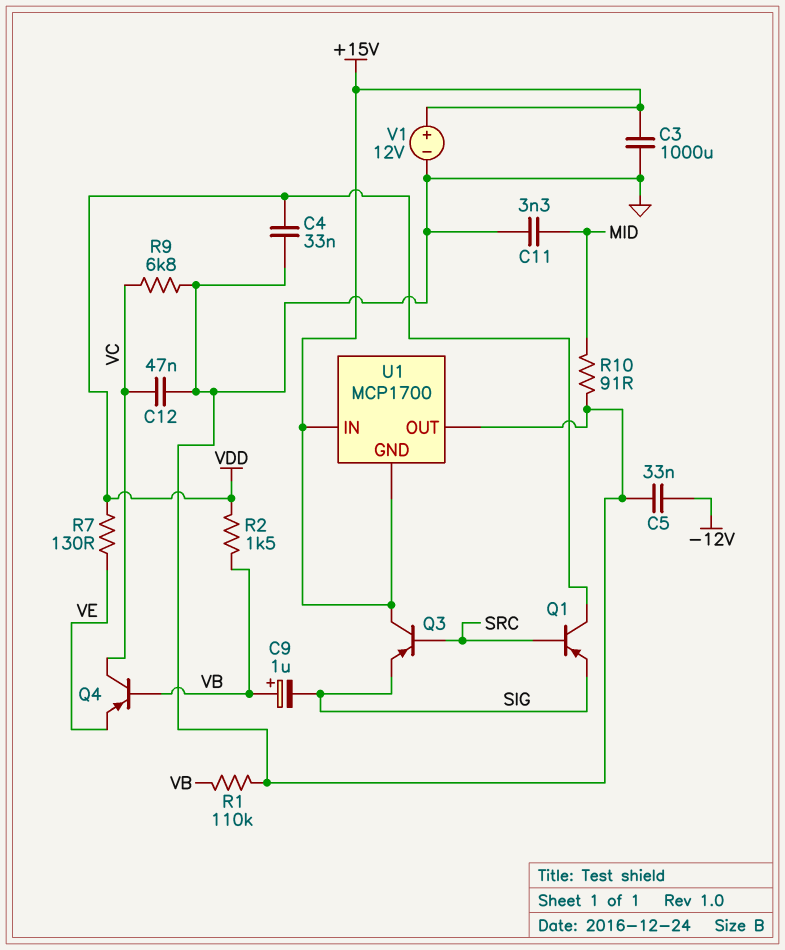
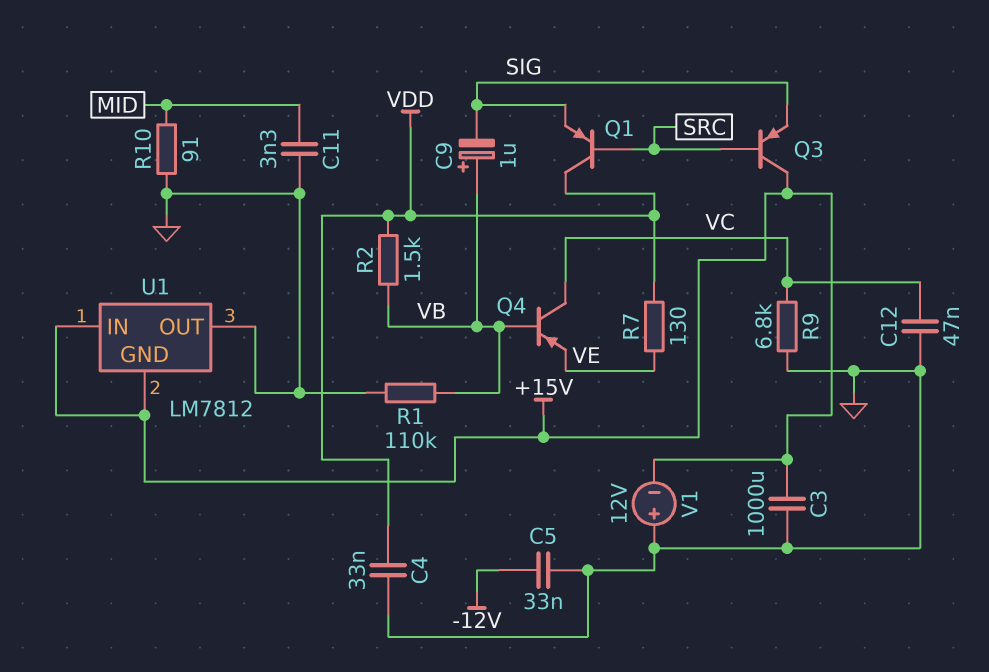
U1: MCP1700 -> LM7812
V1: 12V (plus +15V, minus GND) -> 12V (plus GND, minus +15V)

